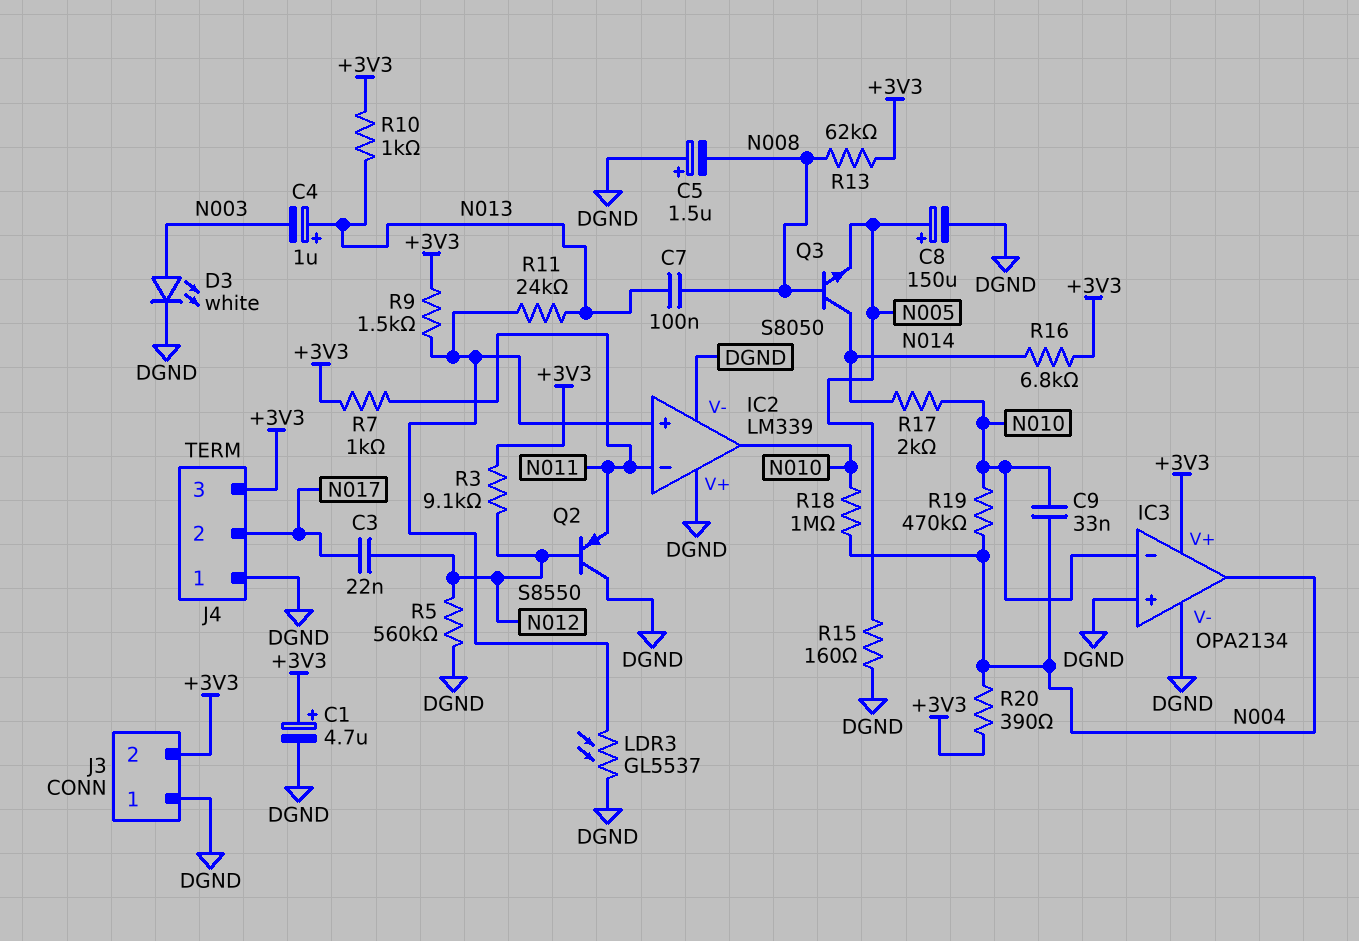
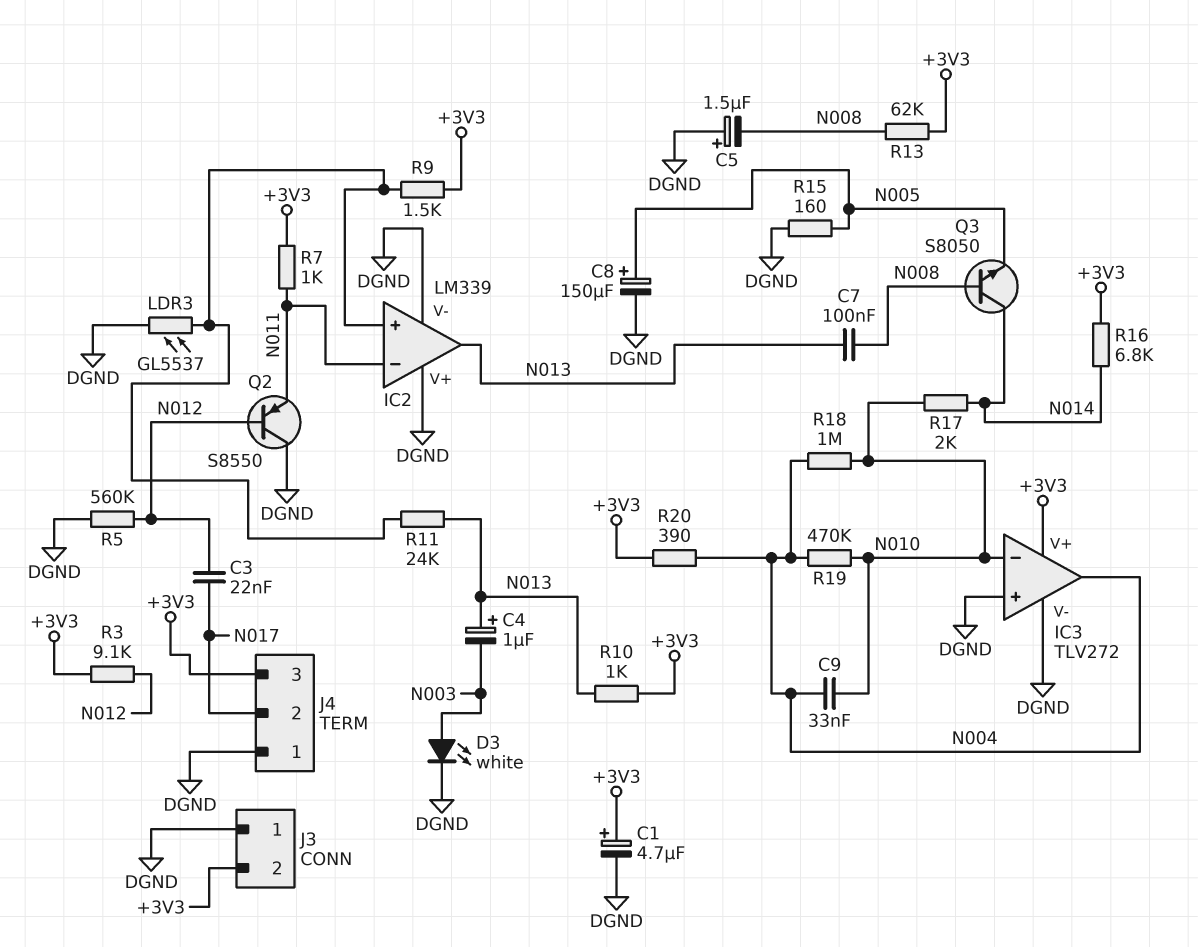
IC2 pin out: N010 -> N013
IC3: OPA2134 -> TLV272

